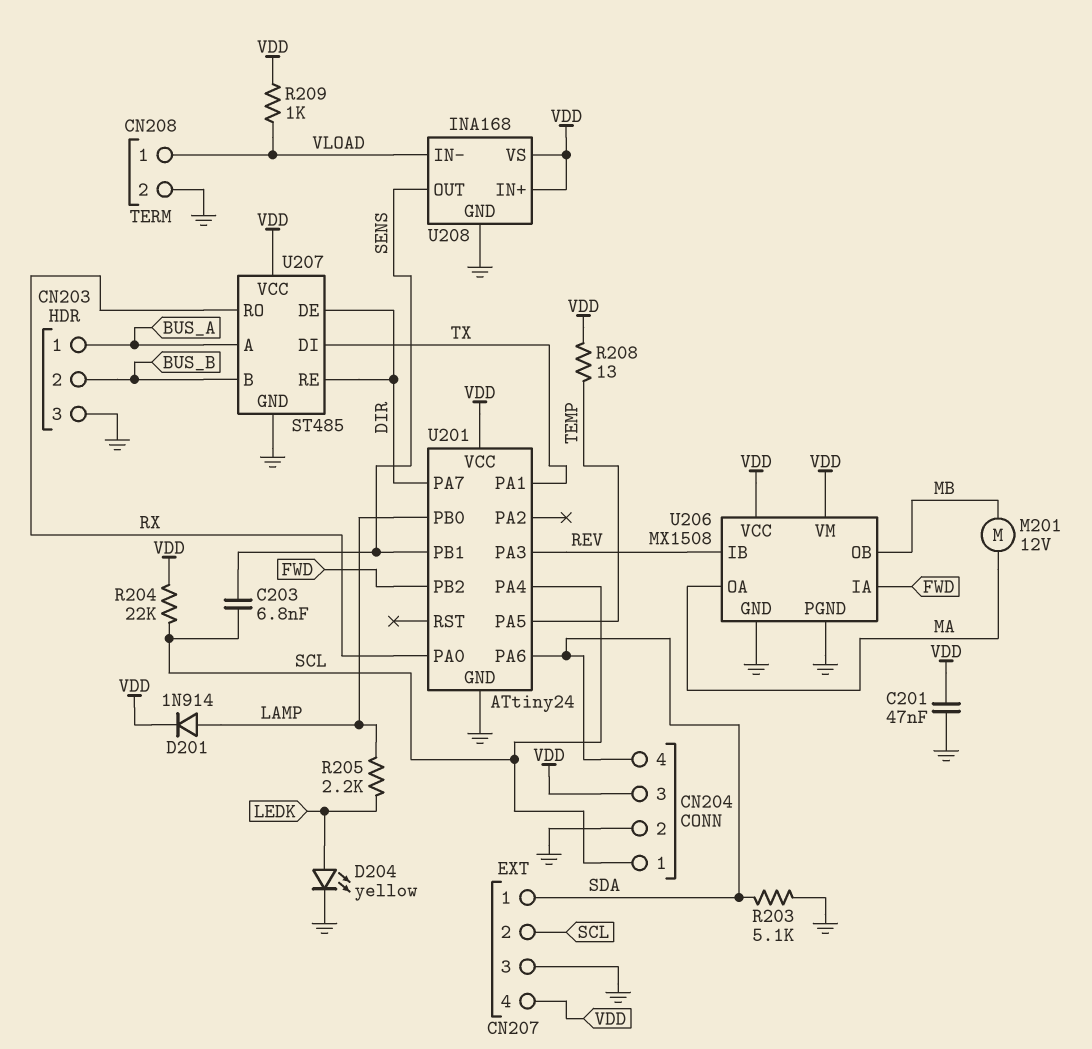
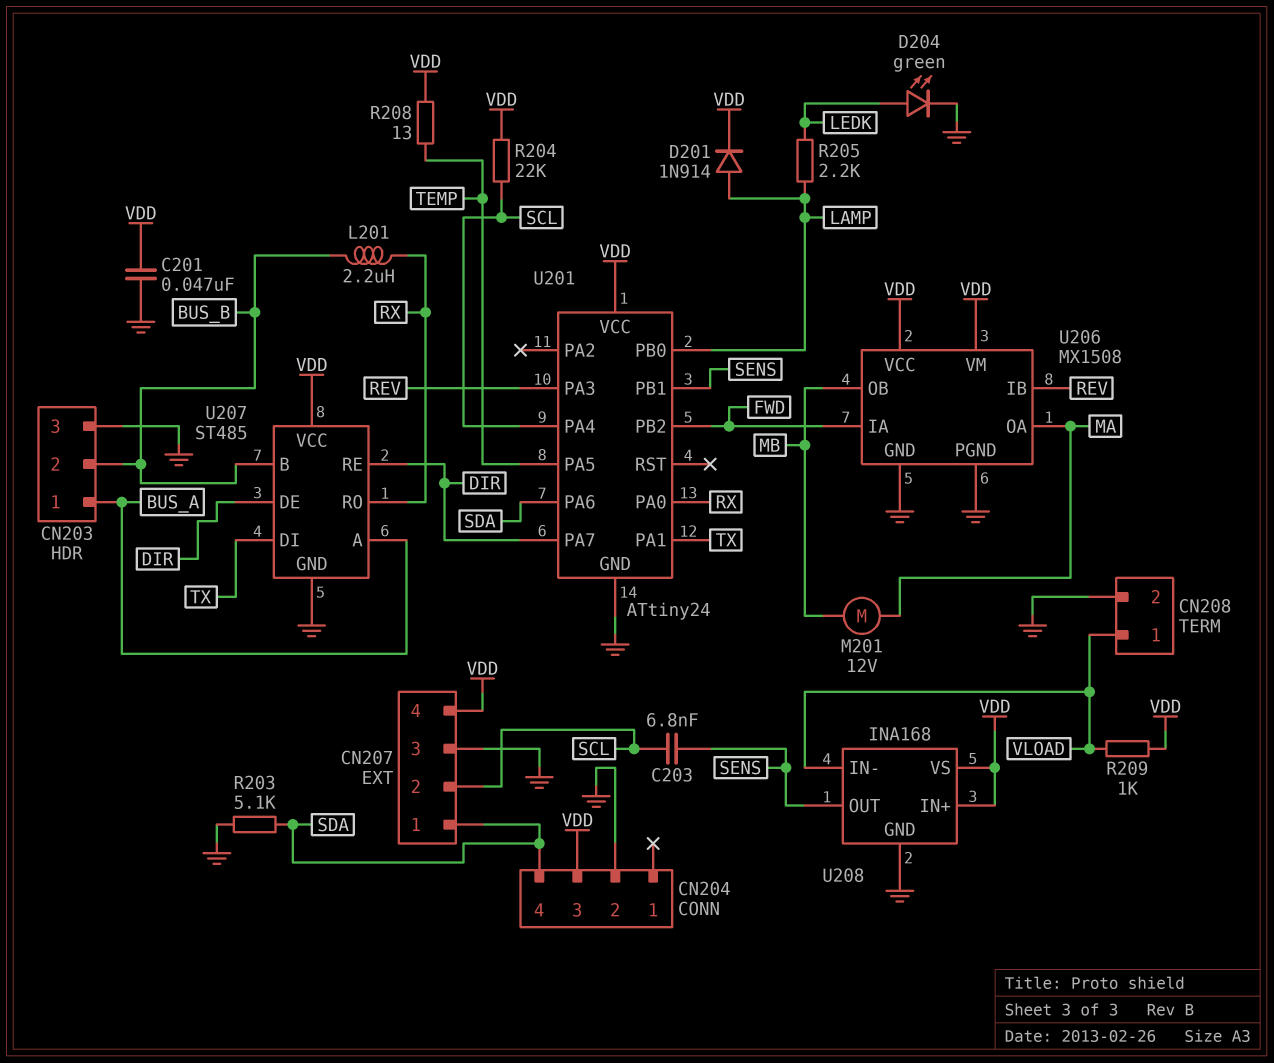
CN204 pin 1: SCL -> none
D204: LED yellow (A LEDK, K GND) -> LED green (A LEDK, K GND)
L201: none -> 2.2uH (BUS_B, RX)

